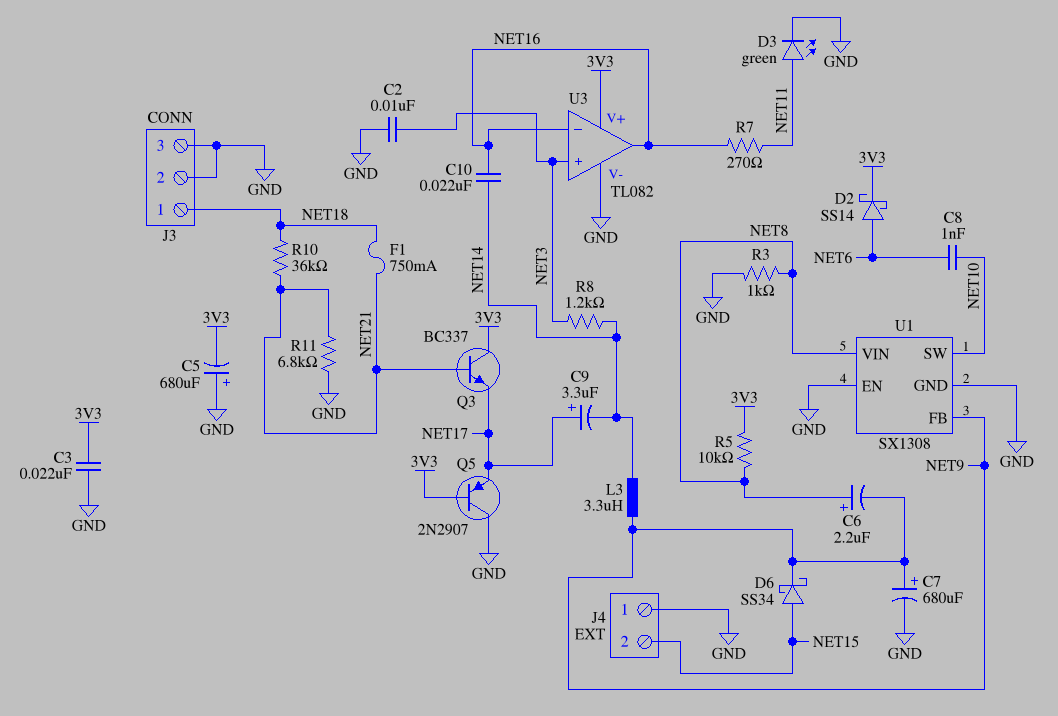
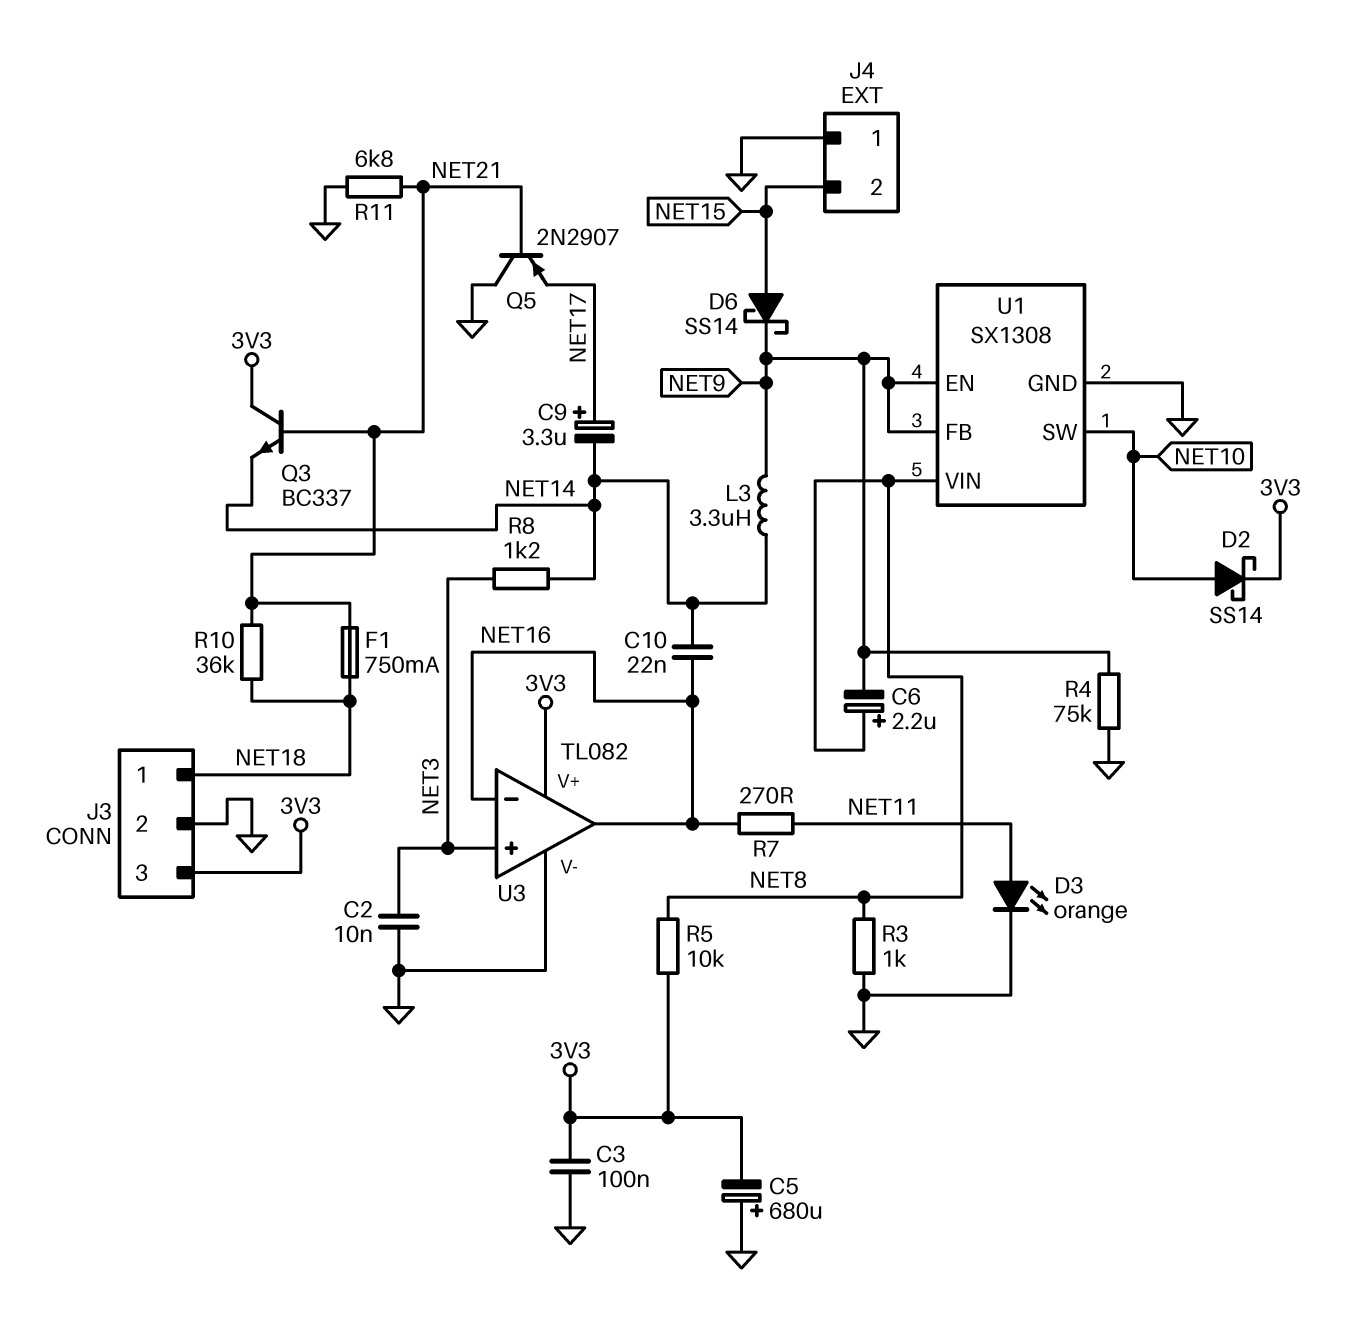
C3: 22nF (3V3, GND) -> 100nF (3V3, GND)
C7: 680uF (plus NET9, minus GND) -> none
C8: 1nF (NET6, NET10) -> none
D2: schottky SS14 (A NET6, K 3V3) -> schottky SS14 (A NET10, K 3V3)
D3: LED green (A NET11, K GND) -> LED orange (A NET11, K GND)
D6: schottky SS34 (A NET15, K NET9) -> schottky SS14 (A NET15, K NET9)
J3 pin 3: GND -> 3V3
Q3: NPN BC337 (B NET21, C 3V3, E NET17) -> NPN BC337 (B NET21, C 3V3, E NET14)
Q5: PNP 2N2907 (B 3V3, C GND, E NET17) -> PNP 2N2907 (B NET21, C GND, E NET17)
R4: none -> 75k (GND, NET9)
U1 pin EN: GND -> NET9

